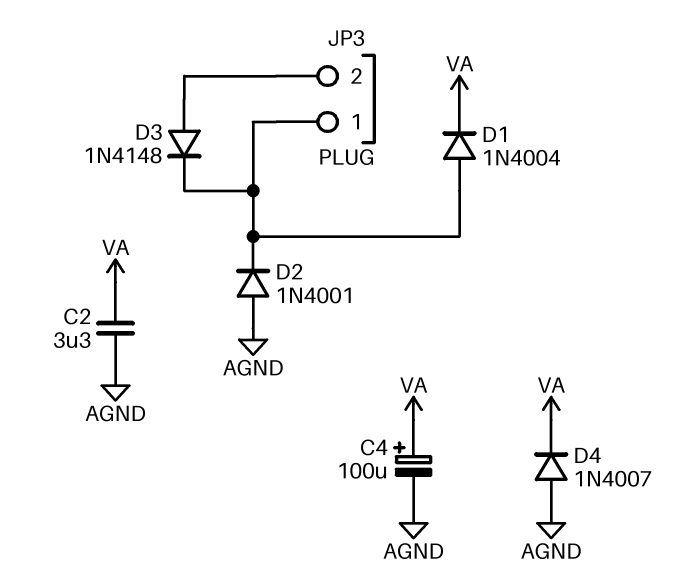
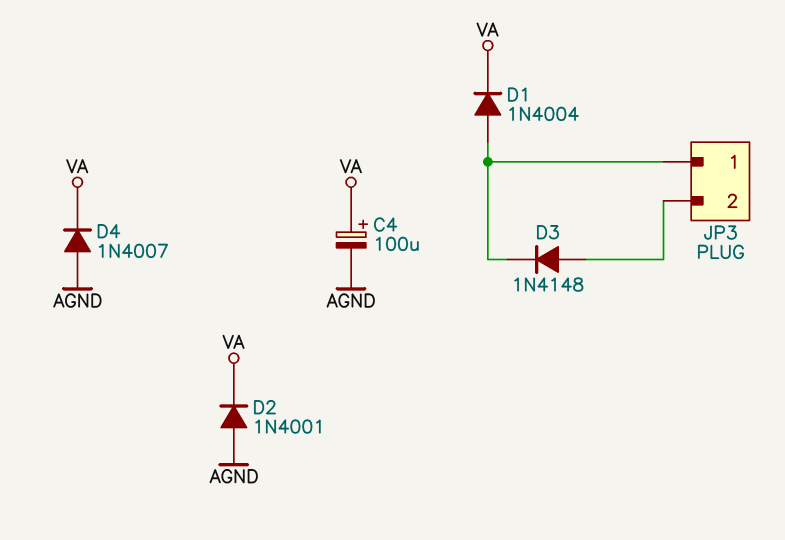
C2: 3.3uF (AGND, VA) -> none
D2: diode 1N4001 (A AGND, K JP3/1) -> diode 1N4001 (A AGND, K VA)

